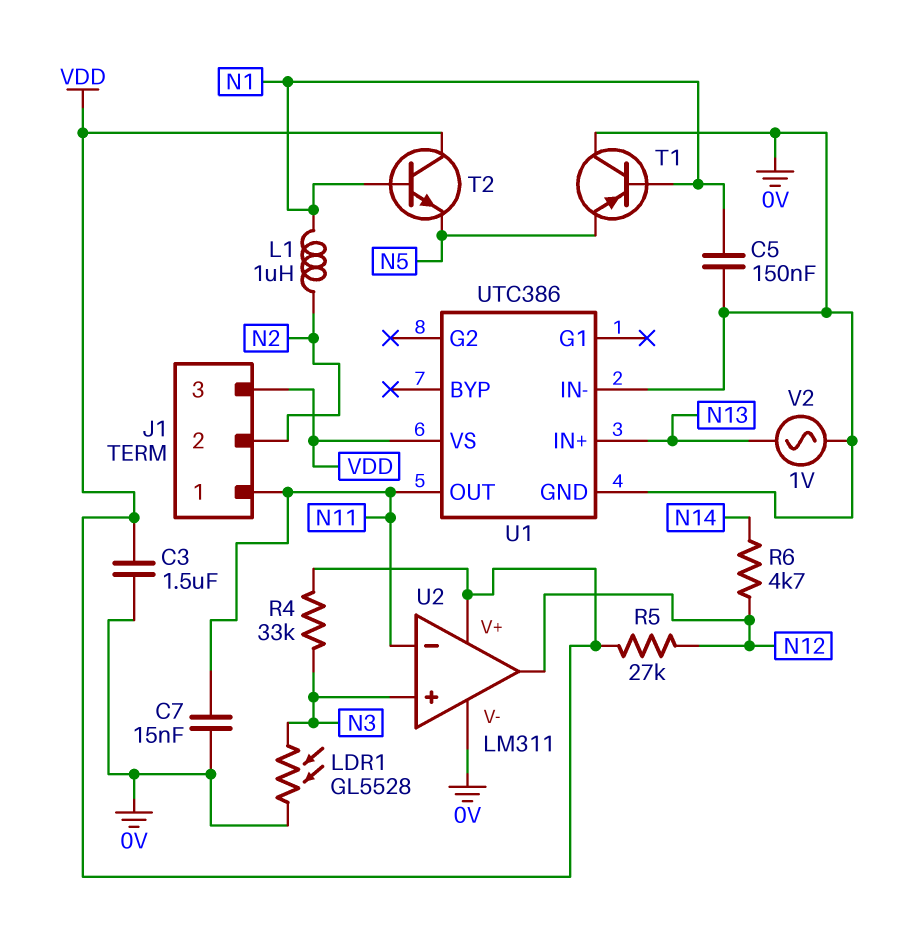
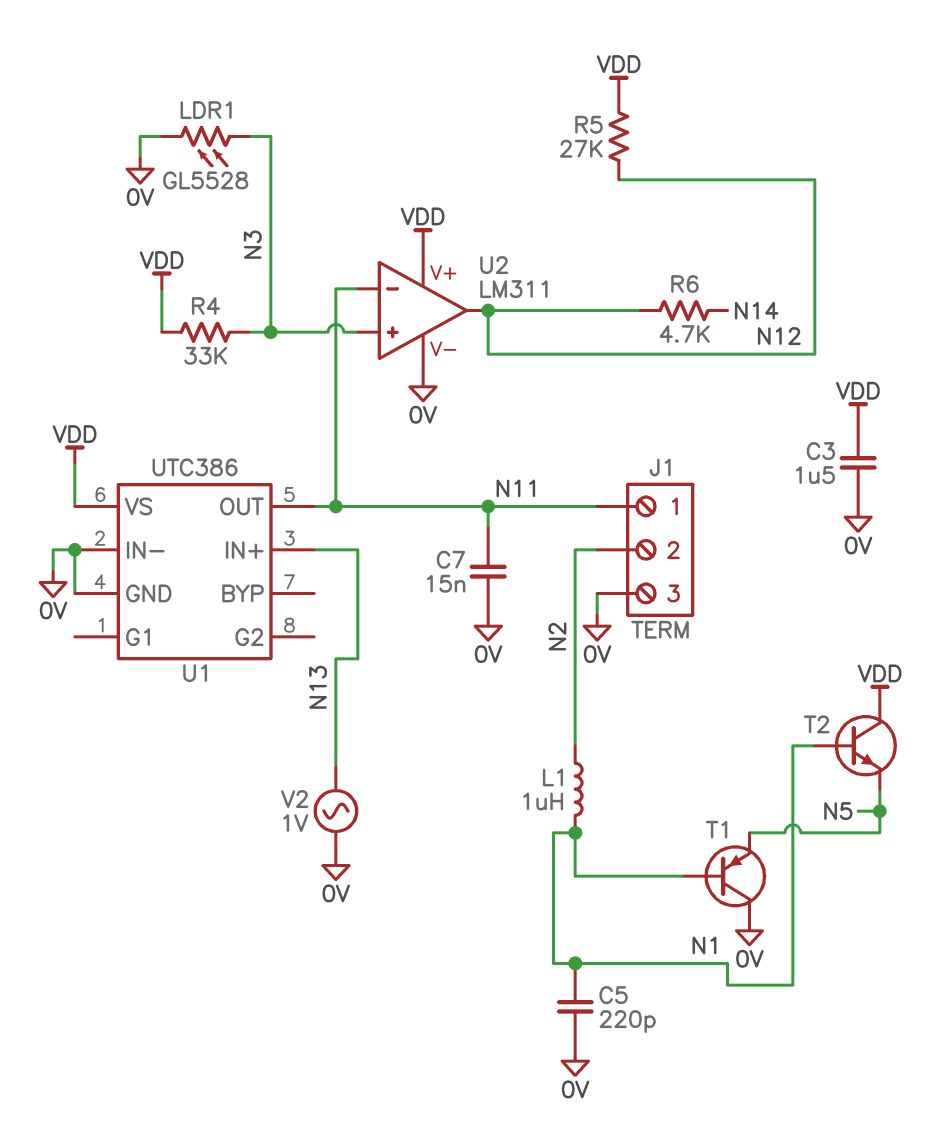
C5: 150nF (0V, N1) -> 220pF (0V, N1)
J1 pin 3: VDD -> 0V

